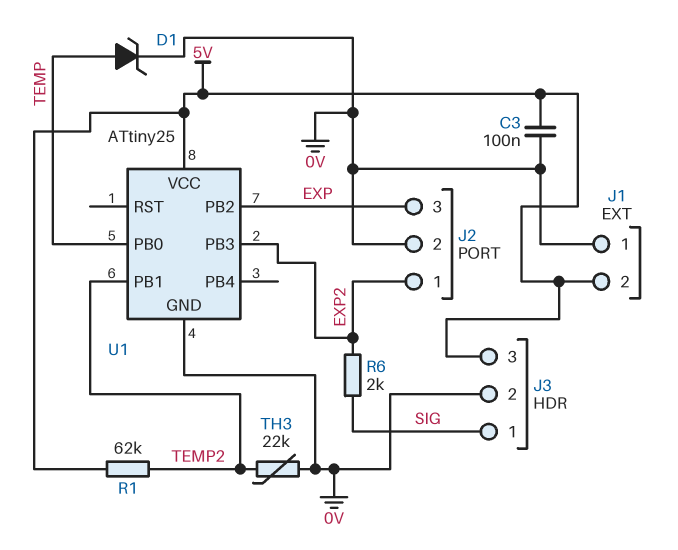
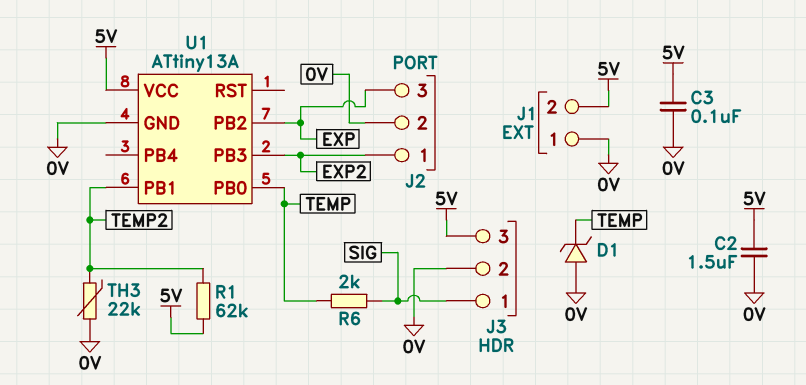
C2: none -> 1.5uF (0V, 5V)
D1: zener (A TEMP, K 0V) -> zener (A 0V, K TEMP)
R6: 2k (EXP2, SIG) -> 2k (SIG, TEMP)
U1: ATtiny25 -> ATtiny13A

